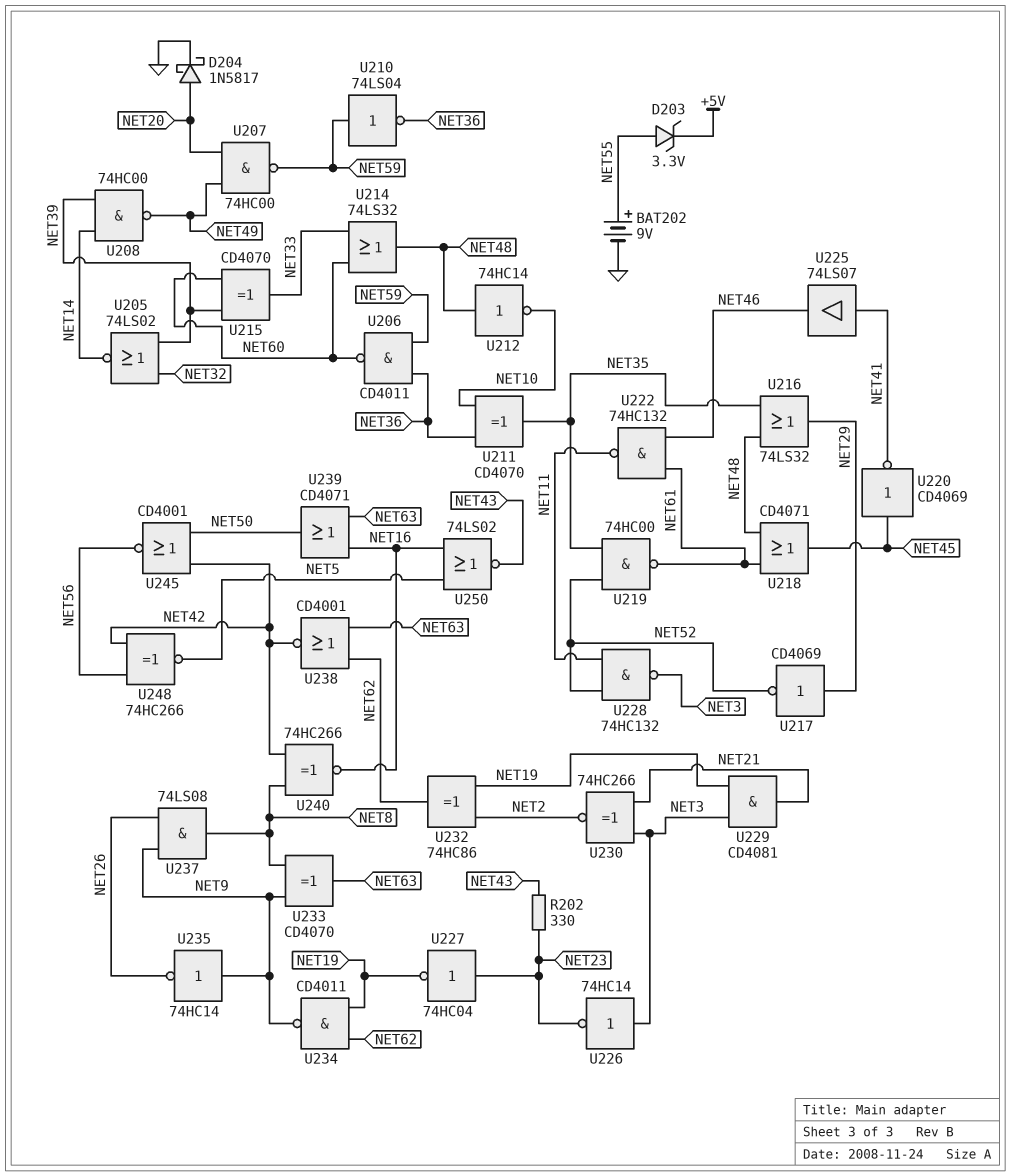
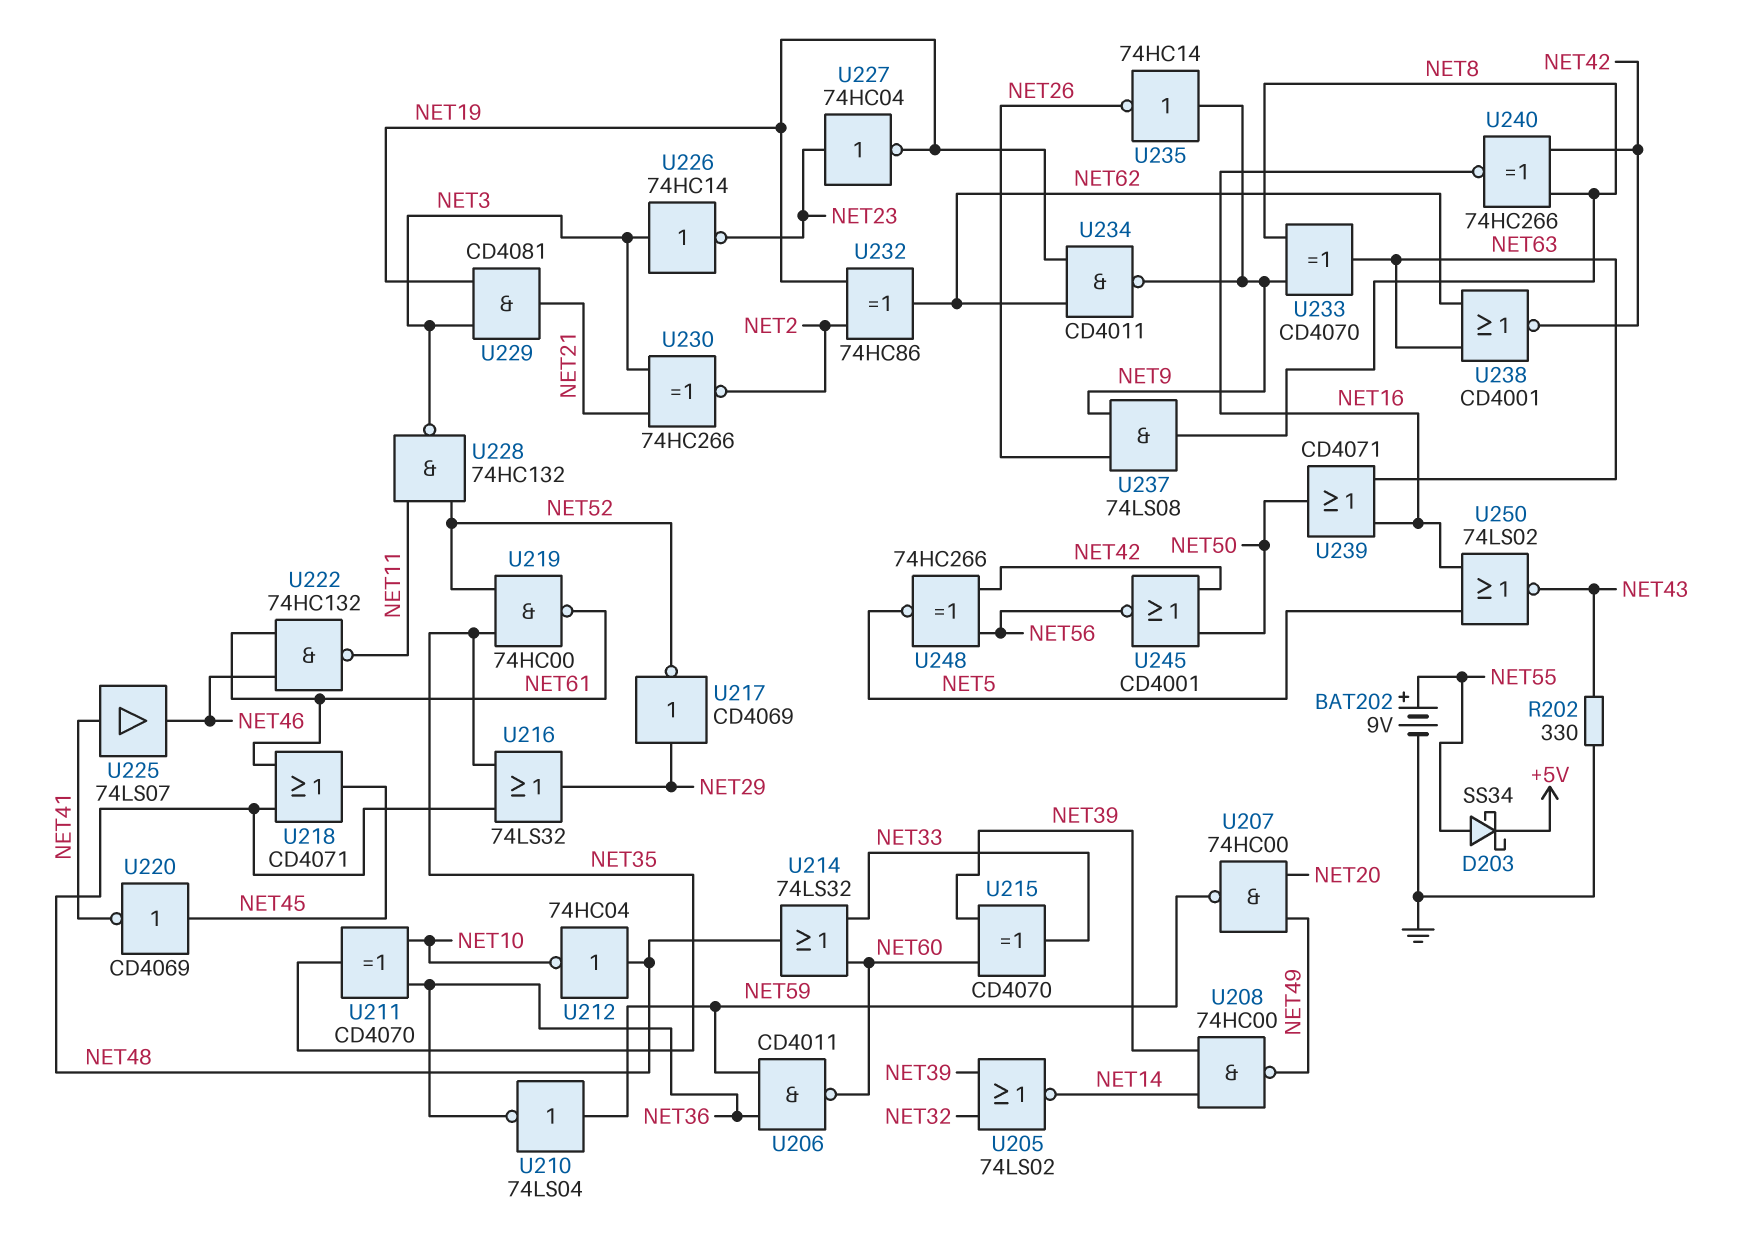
D203: zener 3.3V (A NET55, K +5V) -> schottky SS34 (A NET55, K +5V)
D204: schottky 1N5817 (A NET20, K GND) -> none
R202: 330 (NET23, NET43) -> 330 (GND, NET43)
U212: NOT 74HC14 (in NET48, out NET10) -> NOT 74HC04 (in NET48, out NET10)

